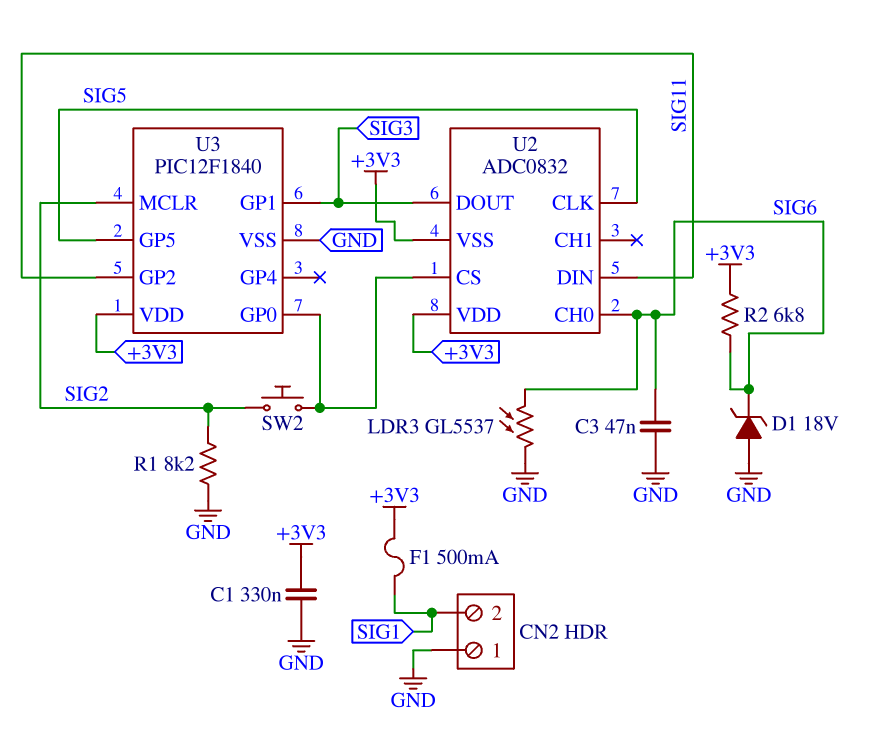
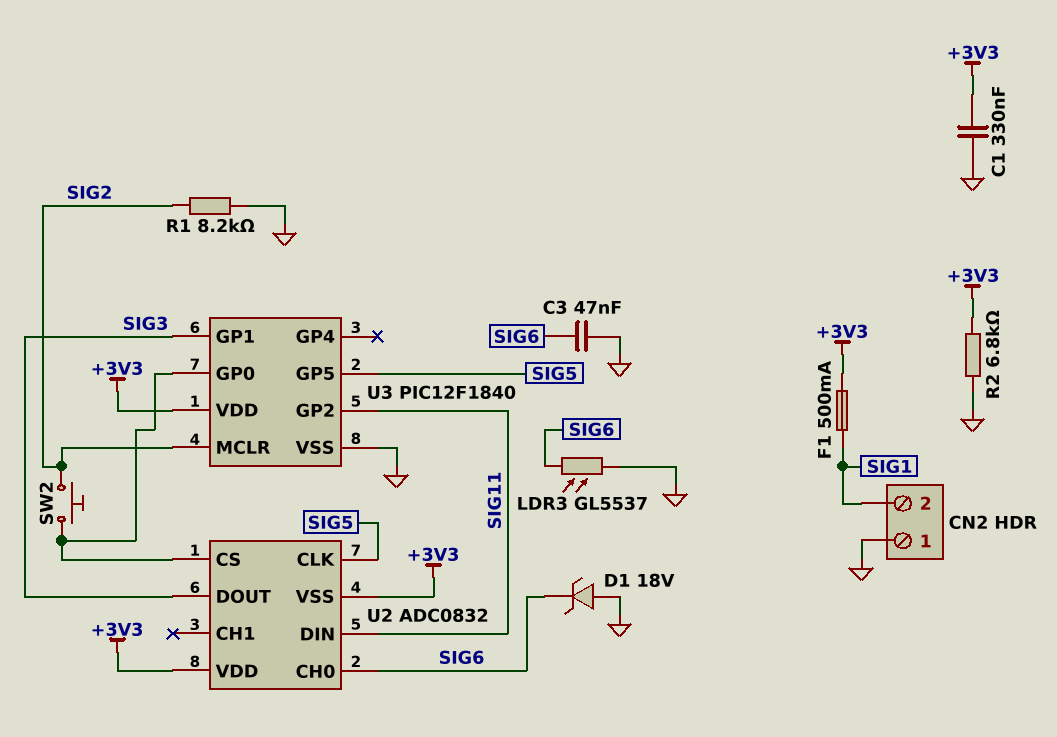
R2: 6.8k (+3V3, SIG6) -> 6.8k (+3V3, GND)

